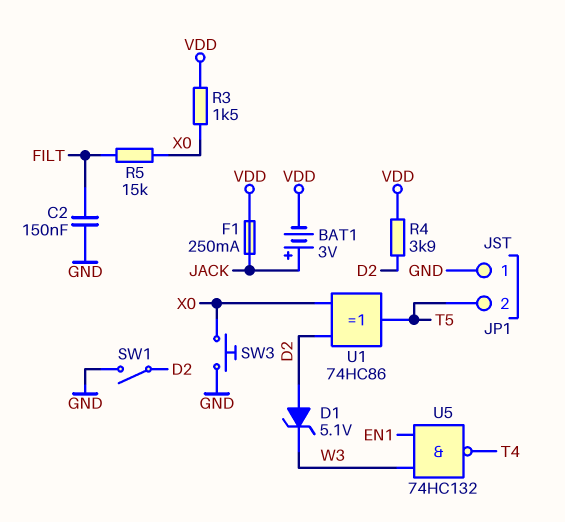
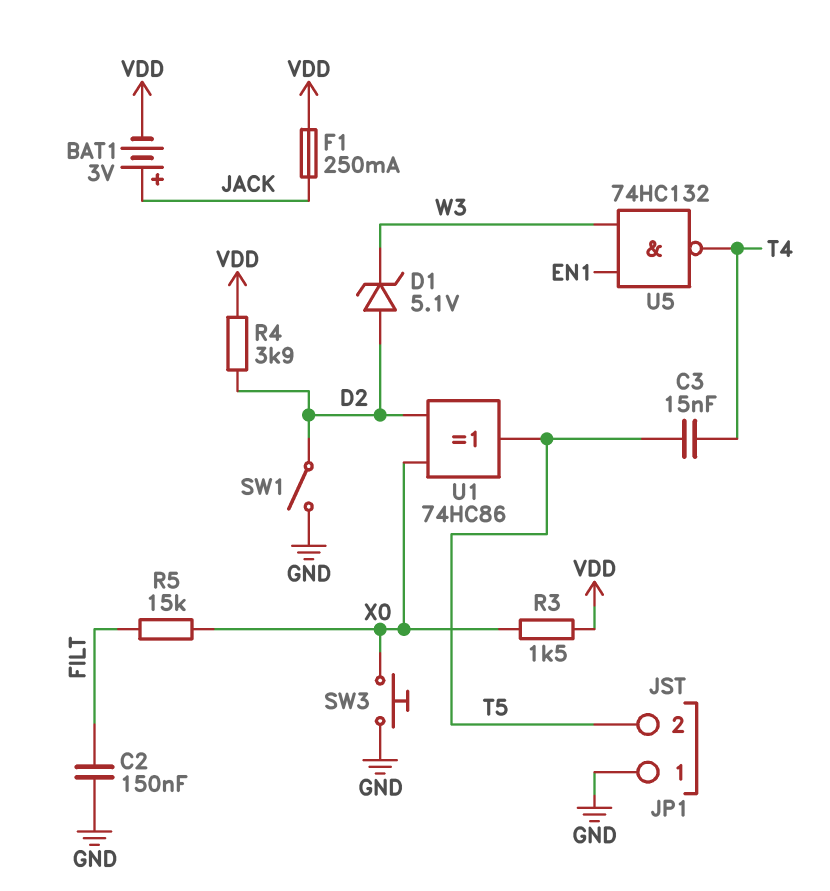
C3: none -> 15nF (T4, T5)

